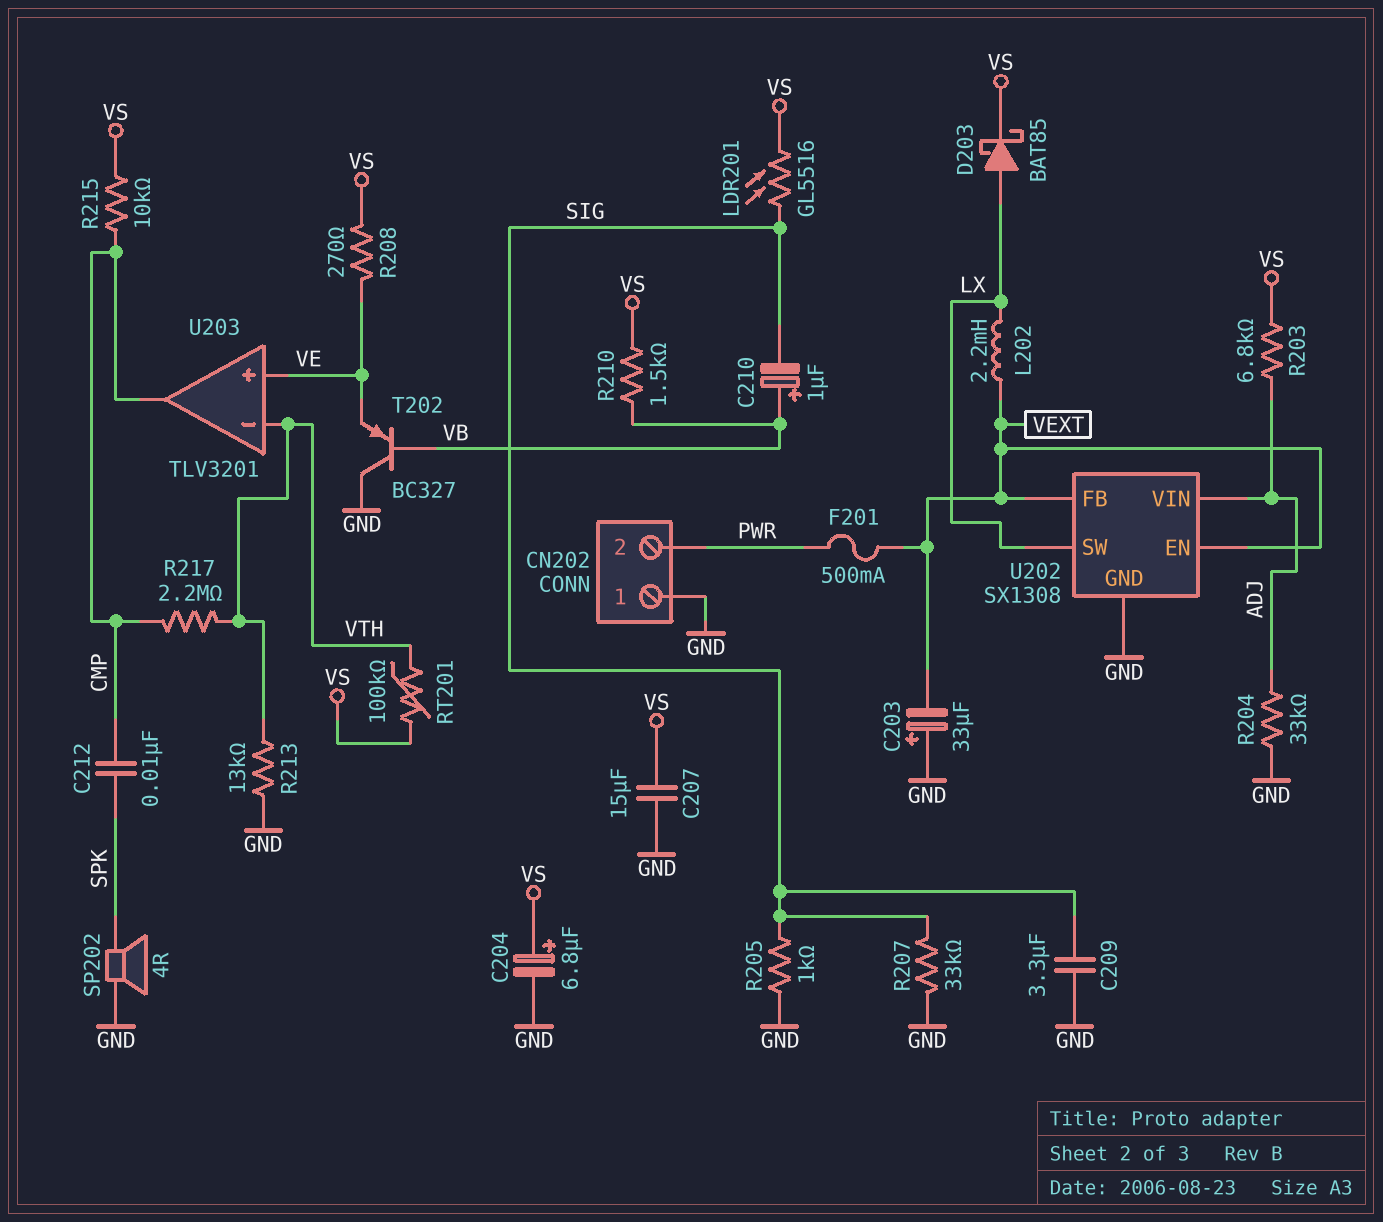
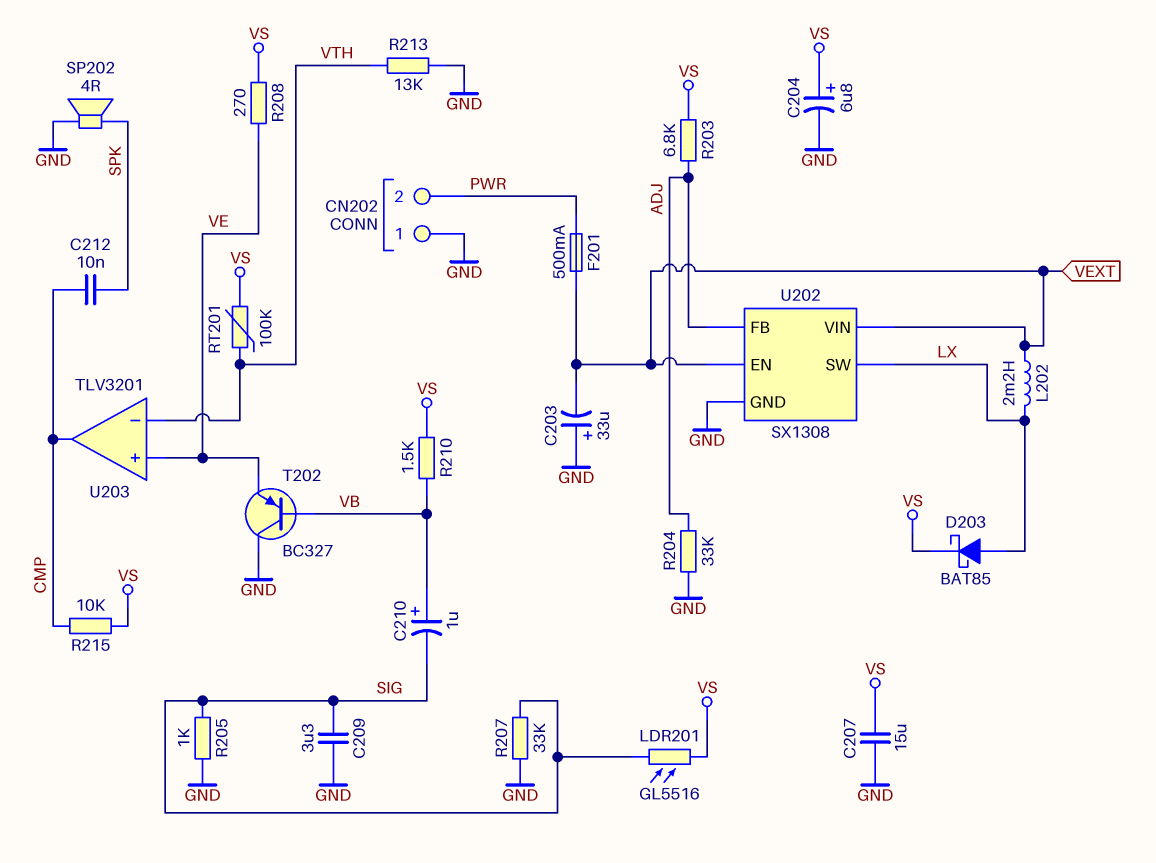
R217: 2.2M (CMP, VTH) -> none
U202 pin FB: VEXT -> ADJ
U202 pin VIN: ADJ -> VEXT

